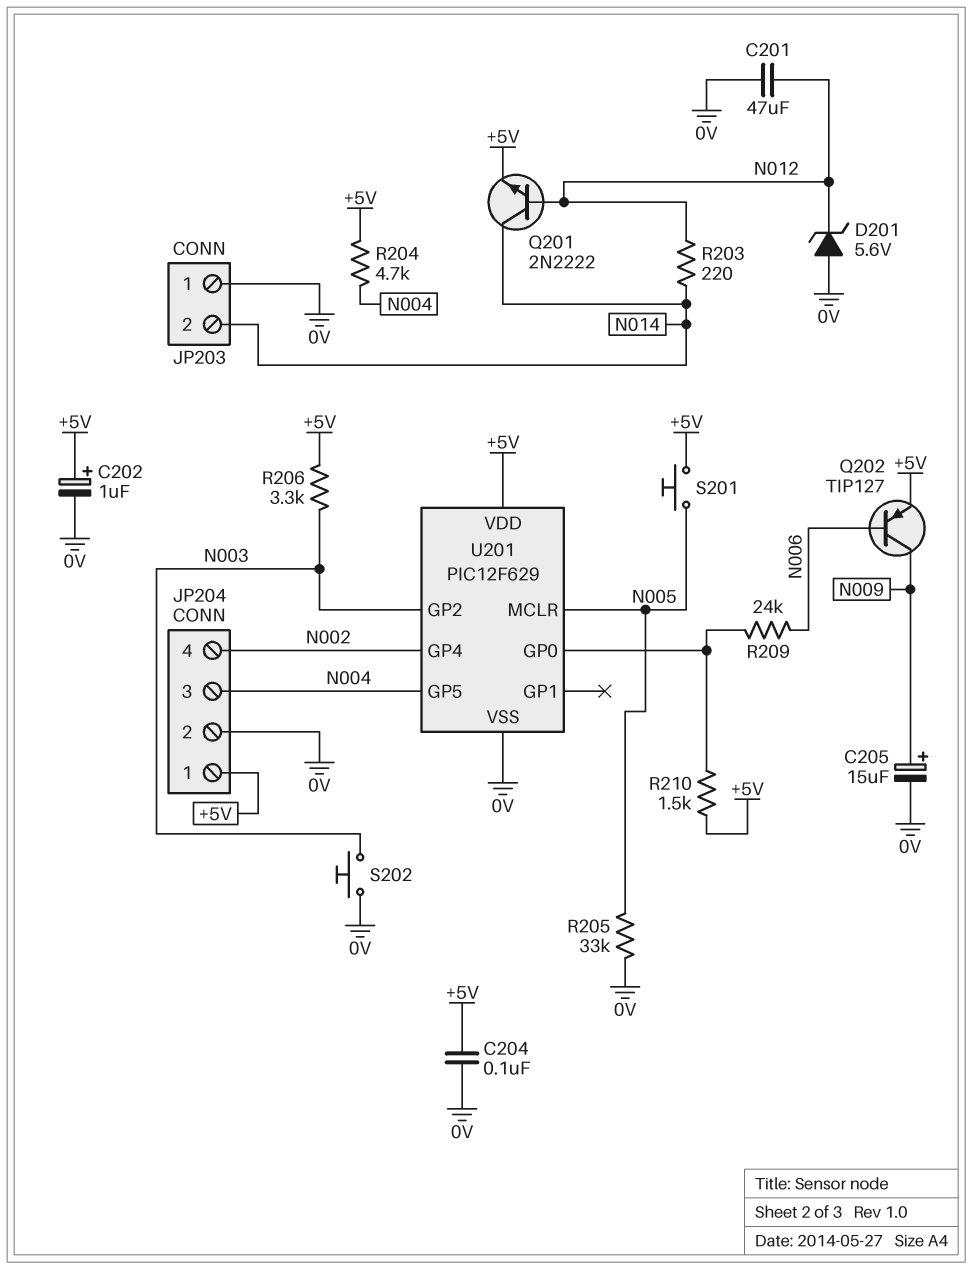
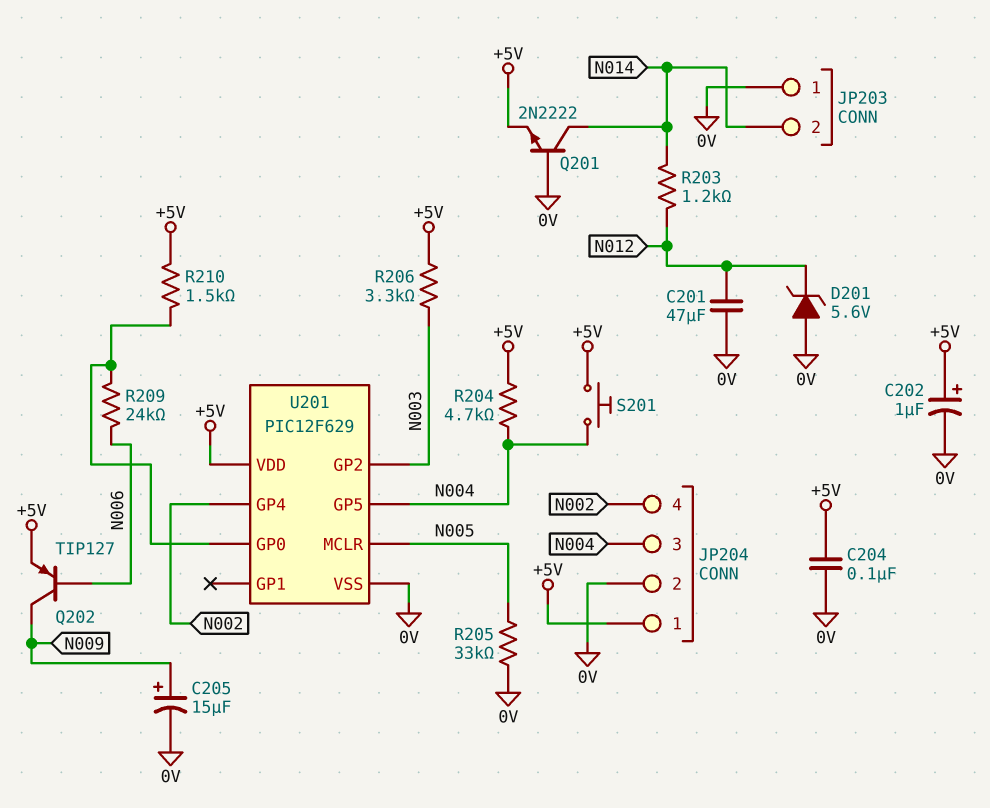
Q201: NPN 2N2222 (B N012, C N014, E +5V) -> NPN 2N2222 (B 0V, C N014, E +5V)
R203: 220 (N012, N014) -> 1.2k (N012, N014)
S201: button (+5V, N005) -> button (+5V, N004)
S202: button (0V, N003) -> none

